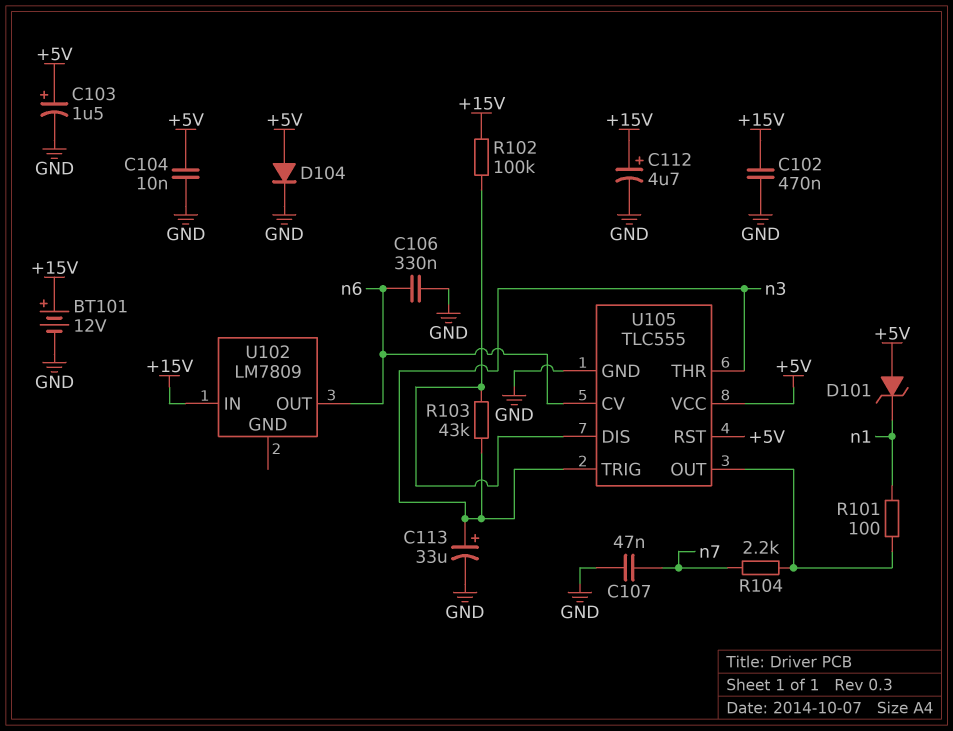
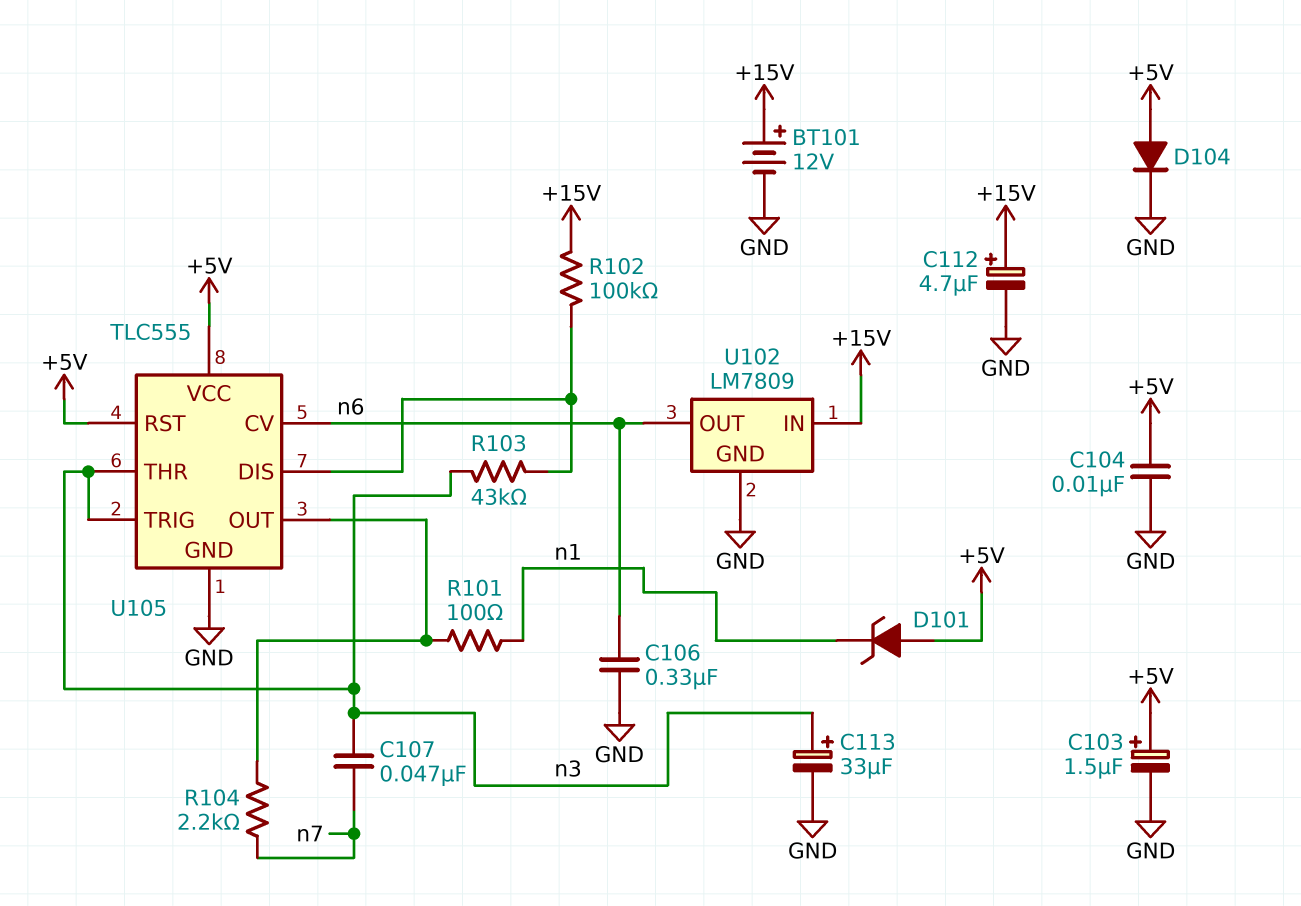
C102: 470nF (+15V, GND) -> none
C107: 47nF (GND, n7) -> 47nF (n3, n7)
U102 pin GND: none -> GND

